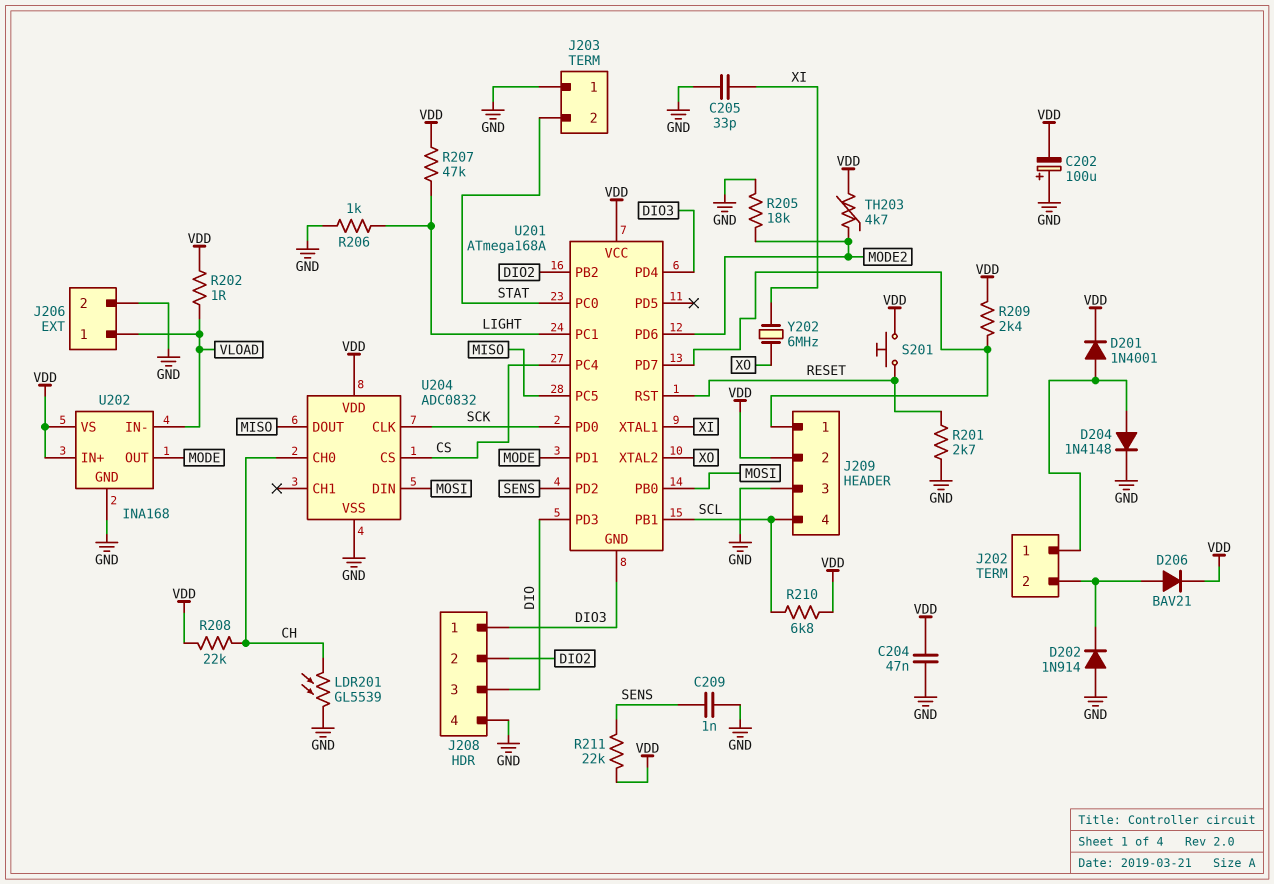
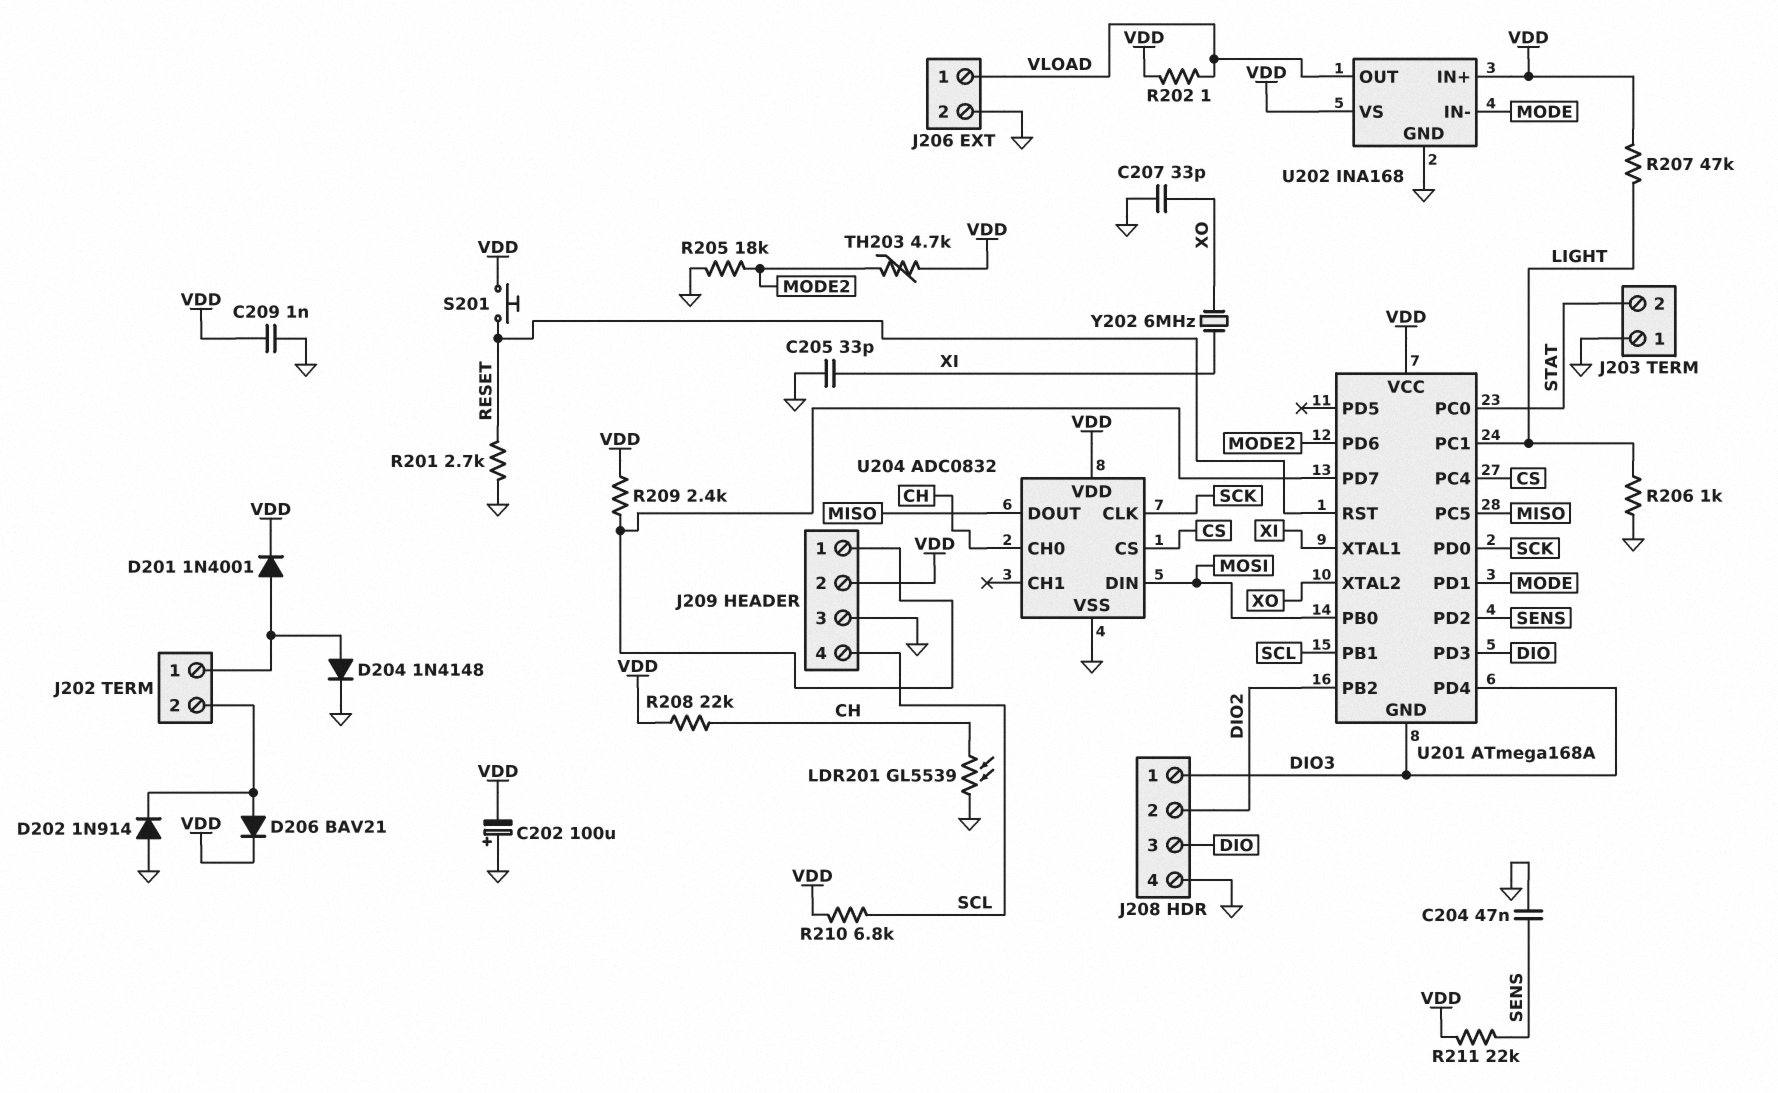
C204: 47nF (GND, VDD) -> 47nF (GND, SENS)
C207: none -> 33pF (GND, XO)
C209: 1nF (GND, SENS) -> 1nF (GND, VDD)
U202 pin IN-: VLOAD -> MODE
U202 pin OUT: MODE -> VLOAD

